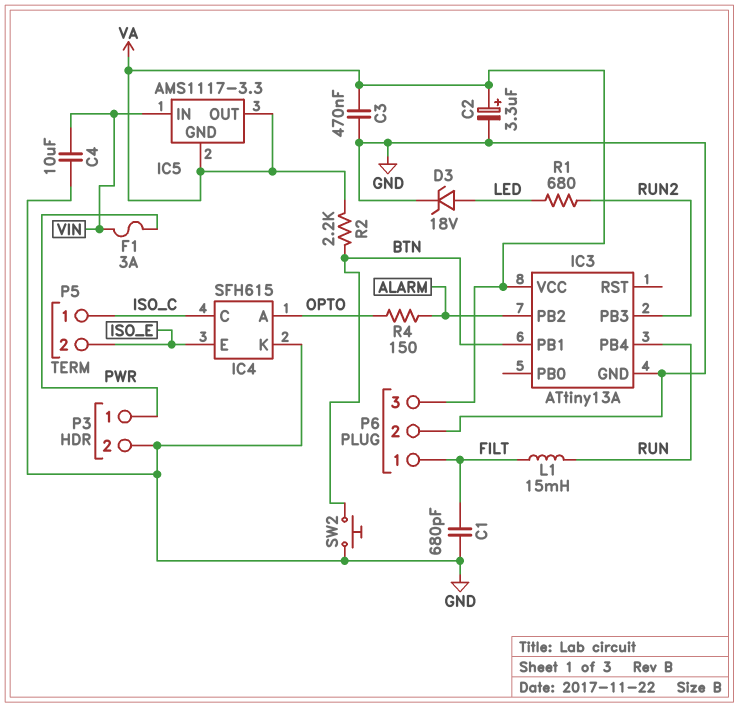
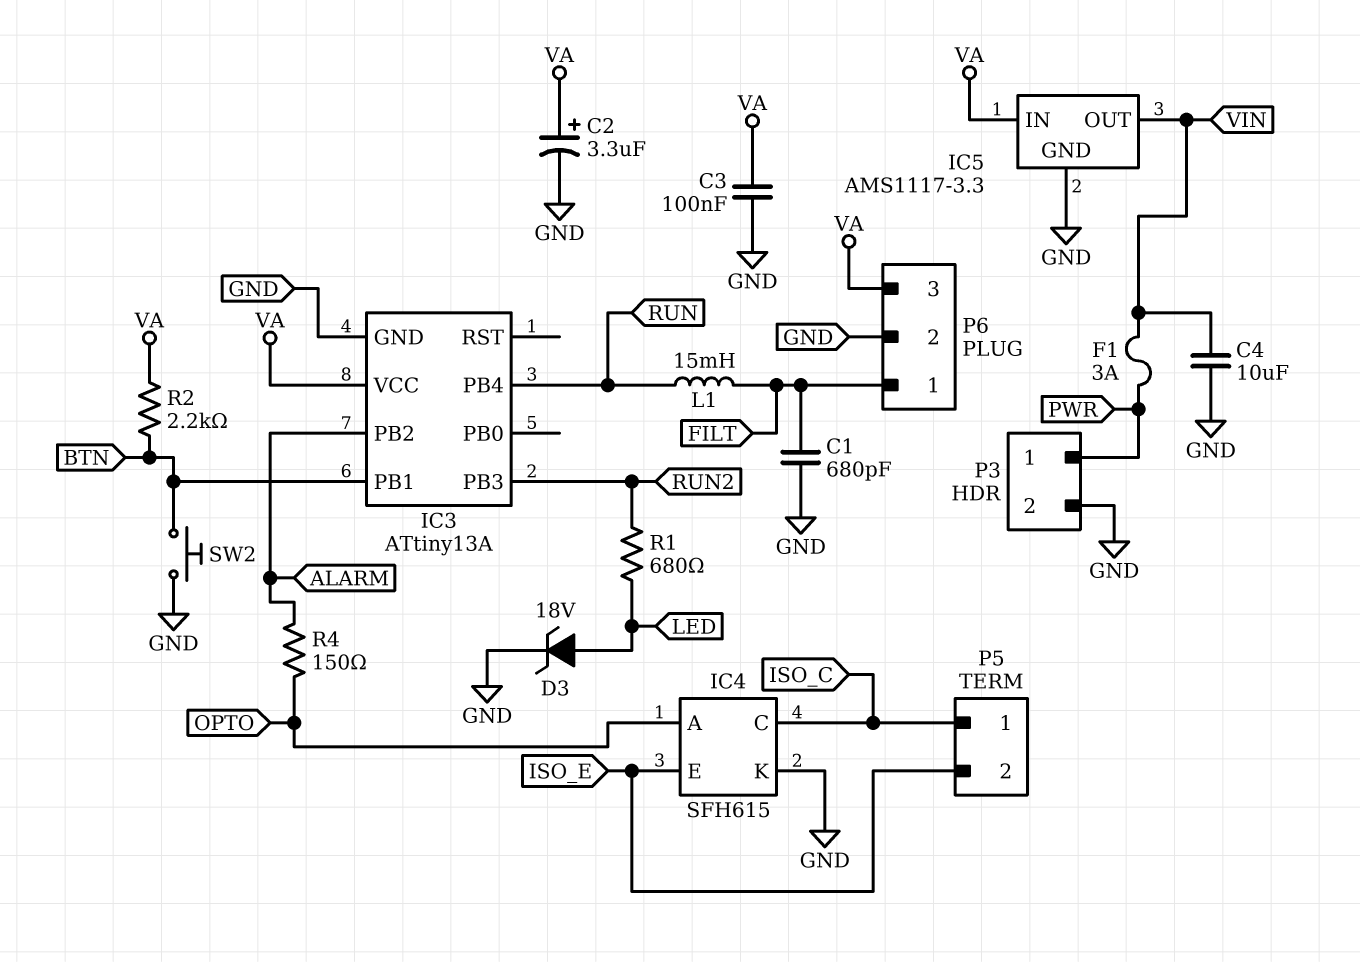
C3: 470nF (GND, VA) -> 100nF (GND, VA)
IC5 pin GND: VA -> GND
IC5 pin IN: VIN -> VA
IC5 pin OUT: VA -> VIN

